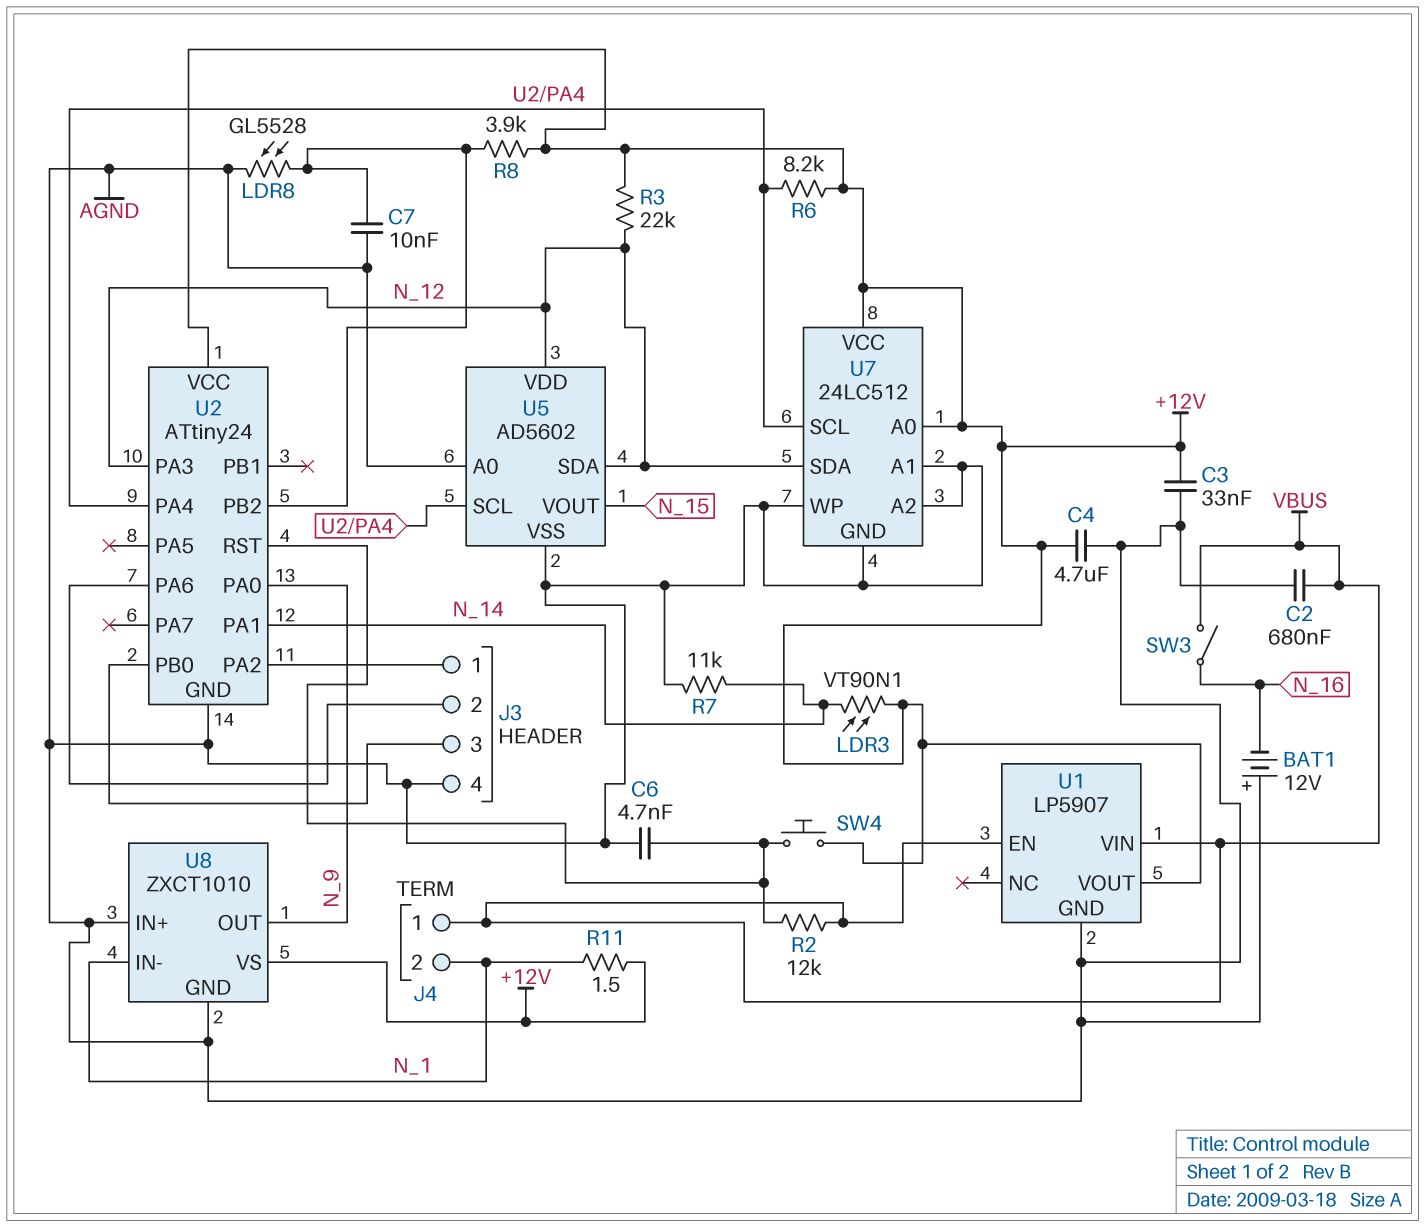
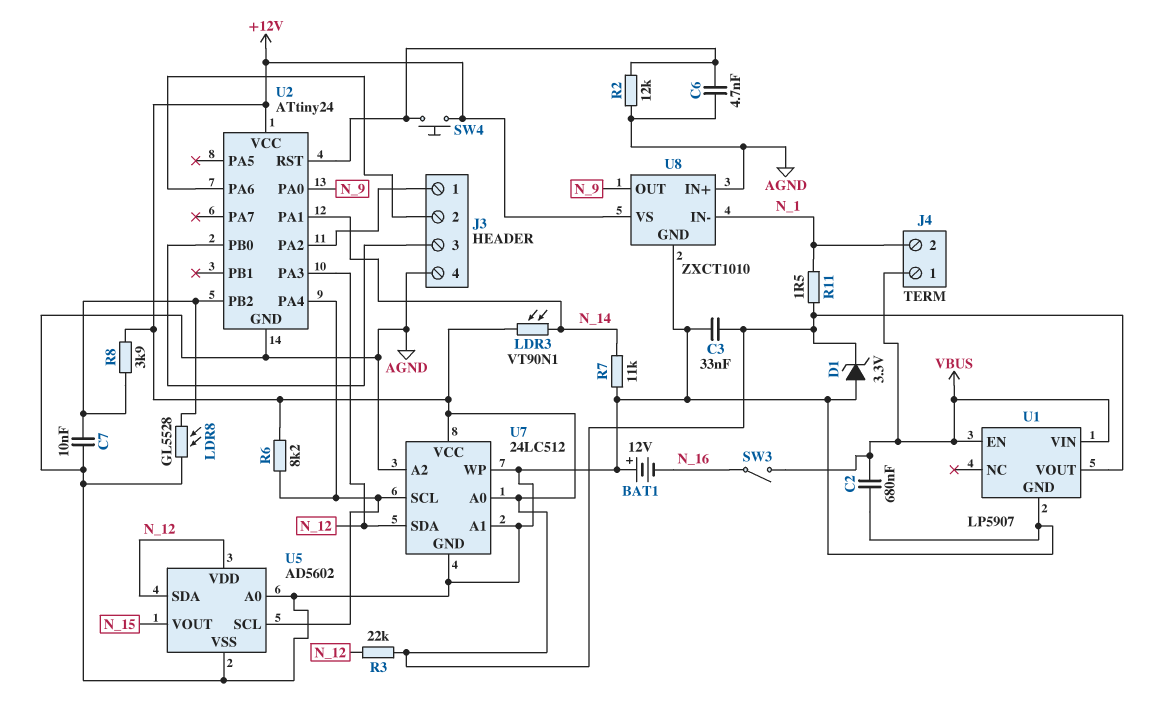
C4: 4.7uF (+12V, AGND) -> none
D1: none -> zener 3.3V (A AGND, K +12V)
R2: 12k (U2/RST, VBUS) -> 12k (AGND, U2/RST)

